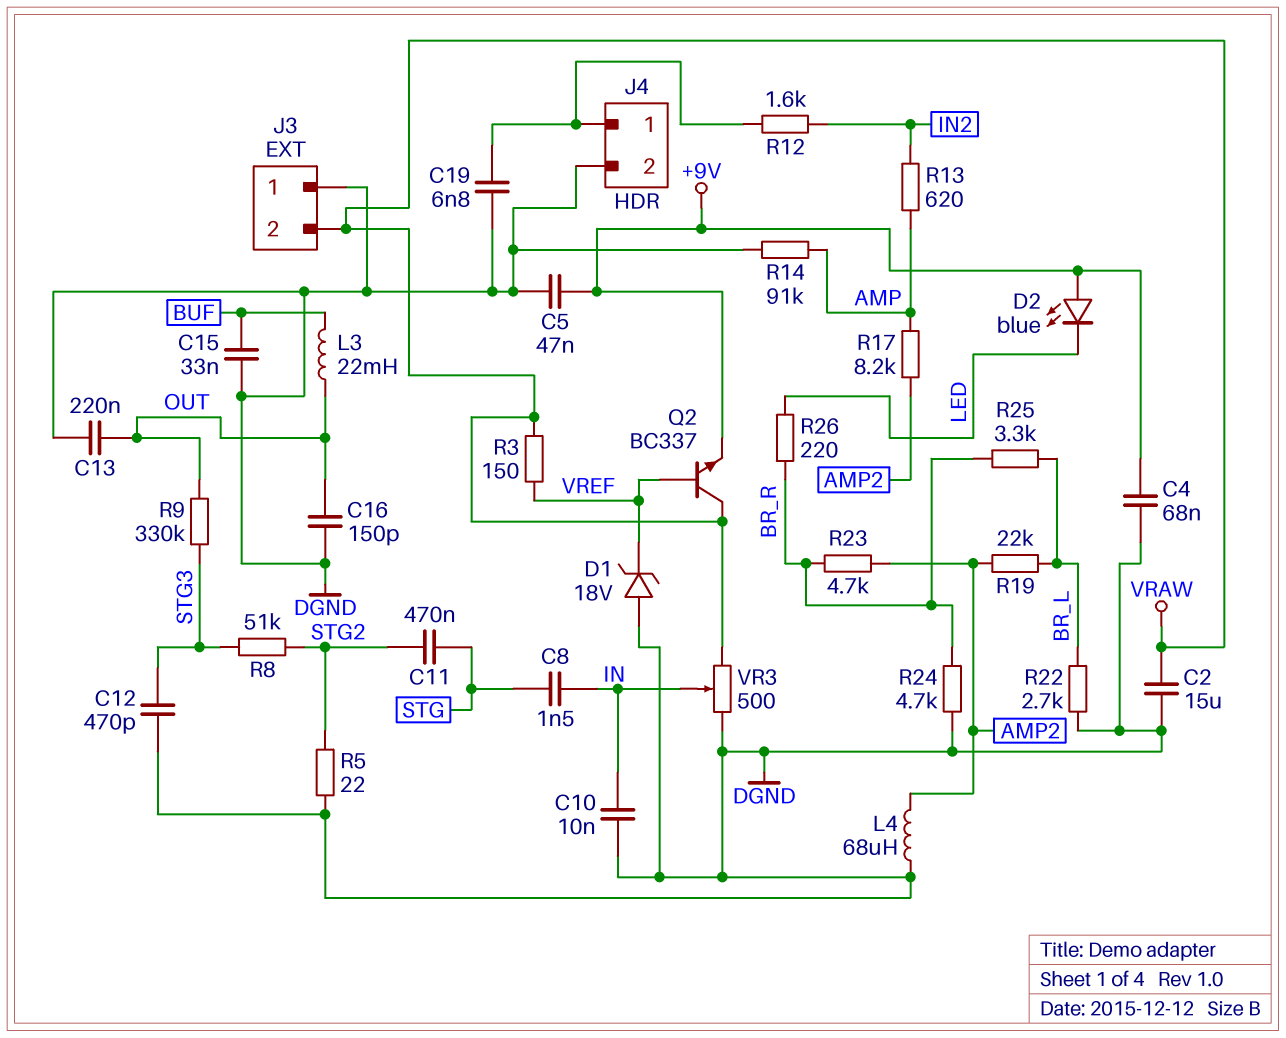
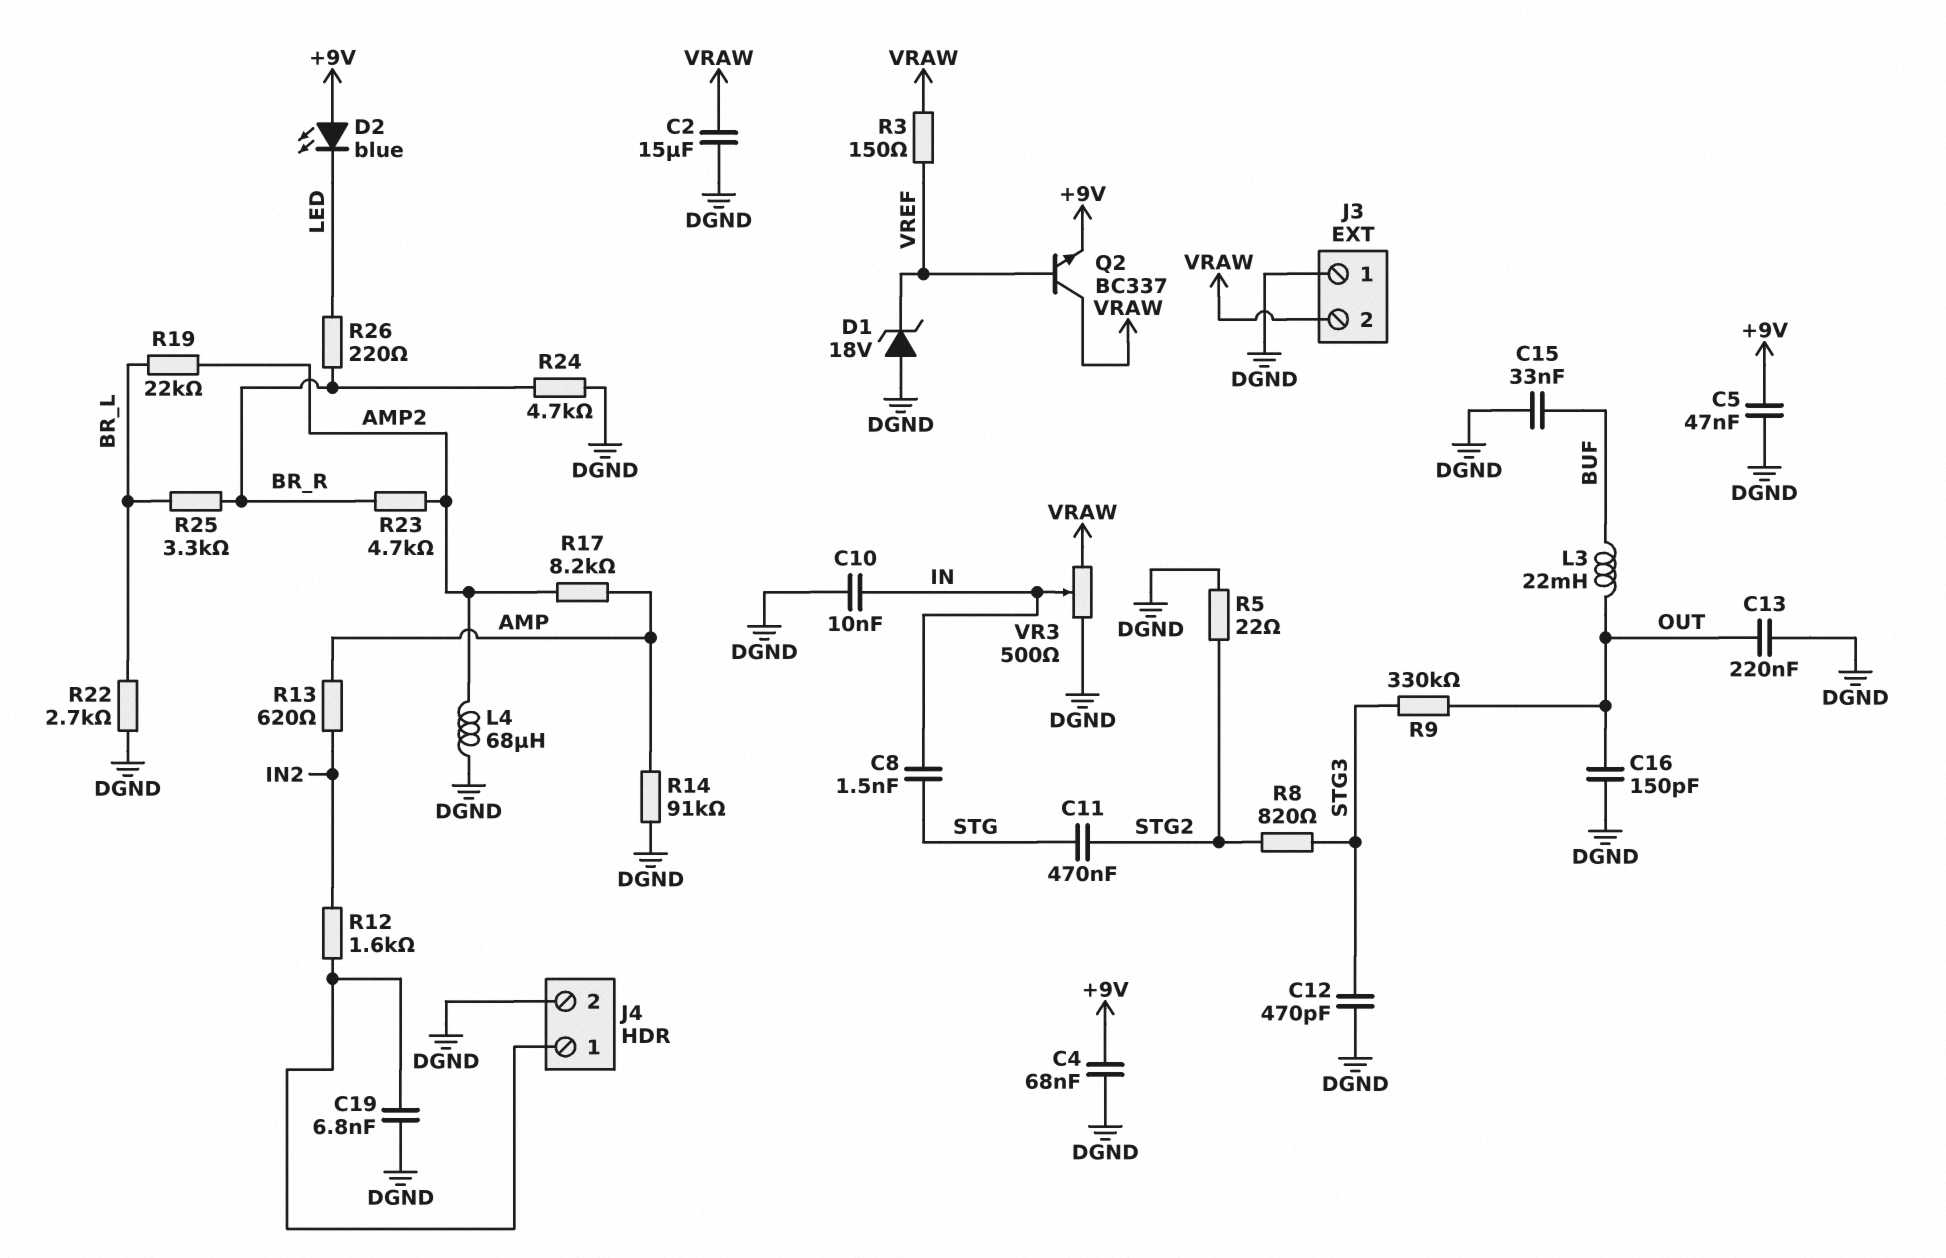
R8: 51k (STG2, STG3) -> 820 (STG2, STG3)

